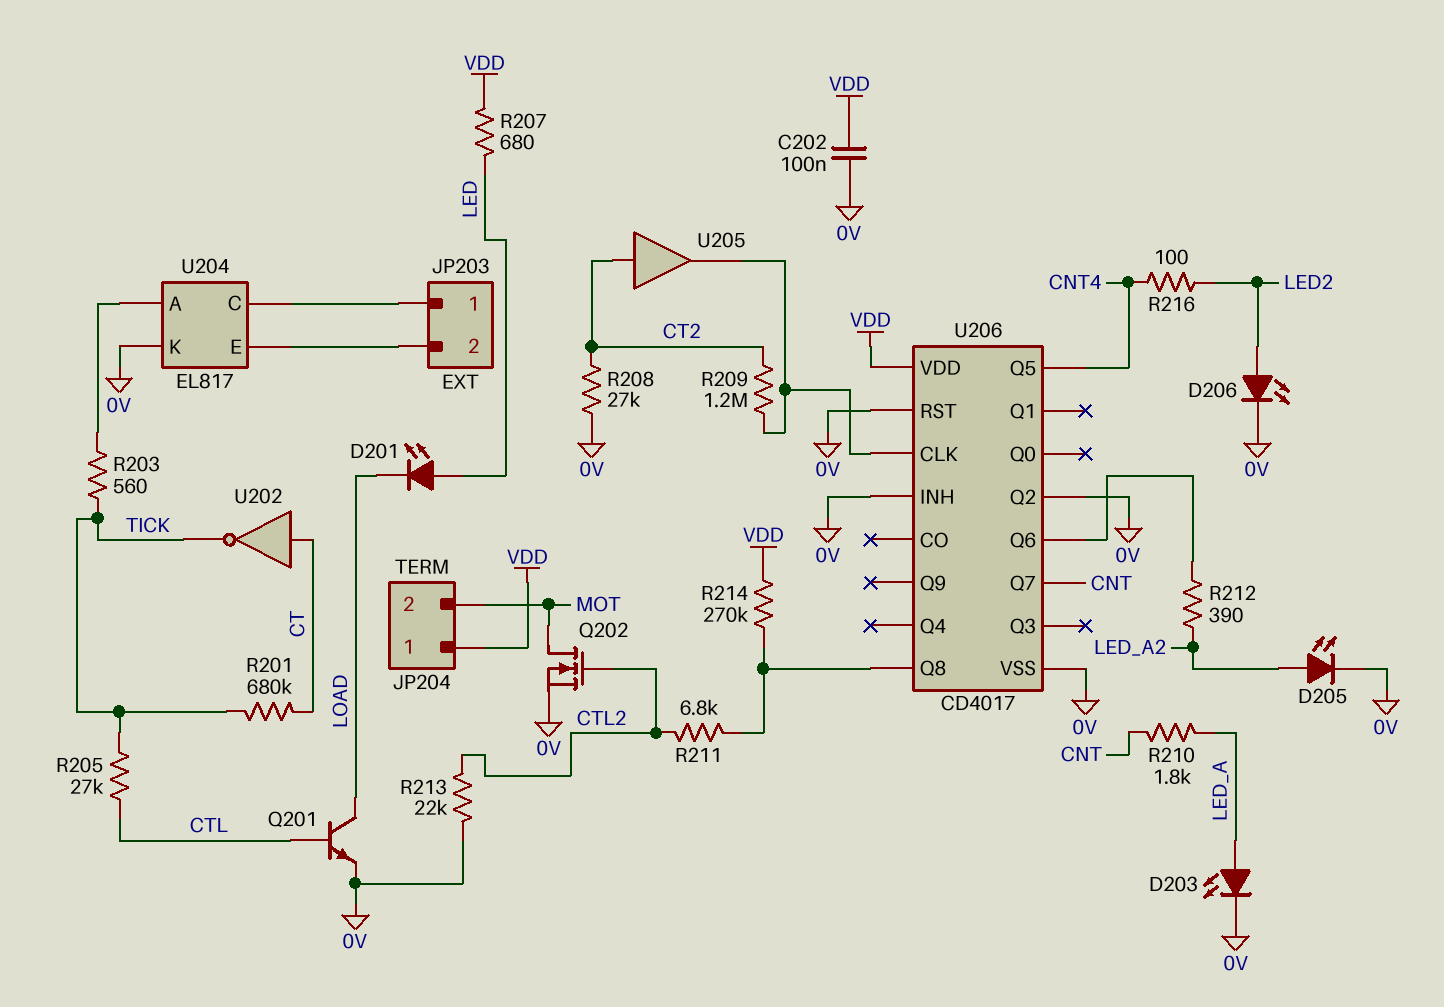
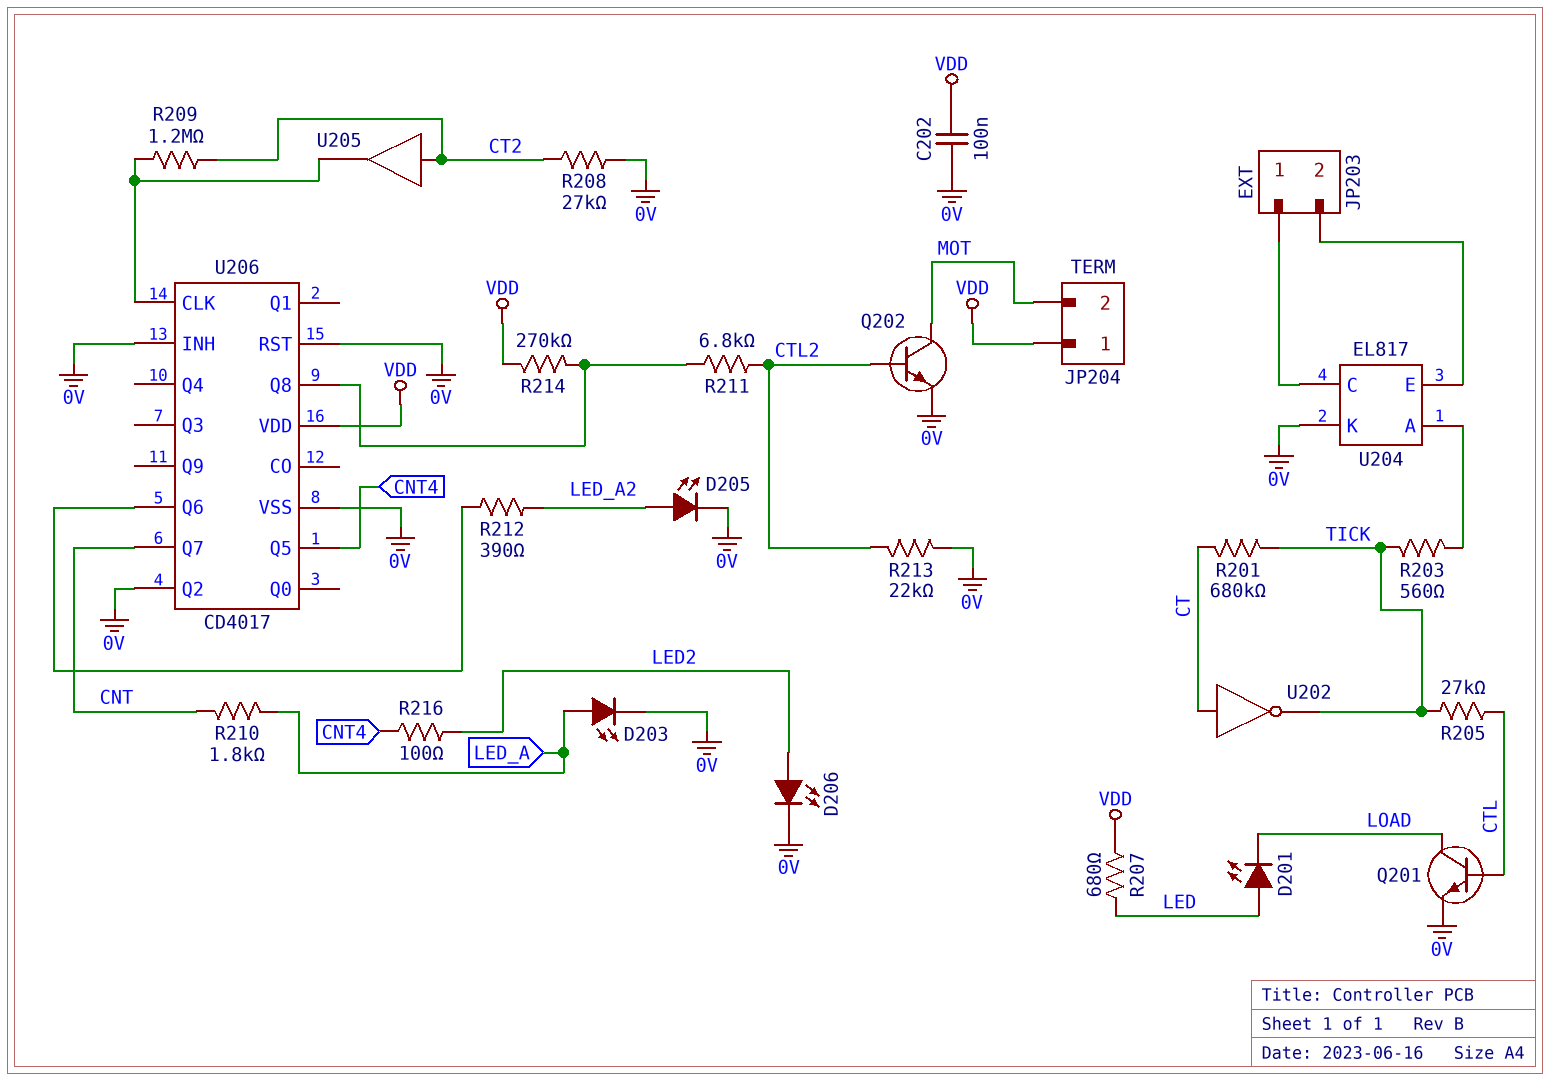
Q202: NMOS (G CTL2, D MOT, S 0V) -> NPN (B CTL2, C MOT, E 0V)

